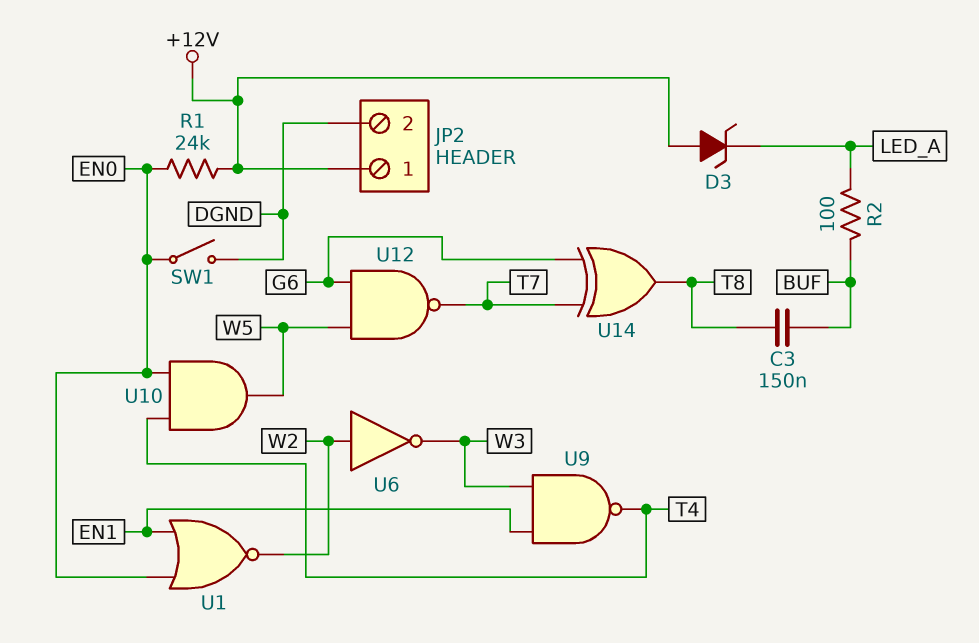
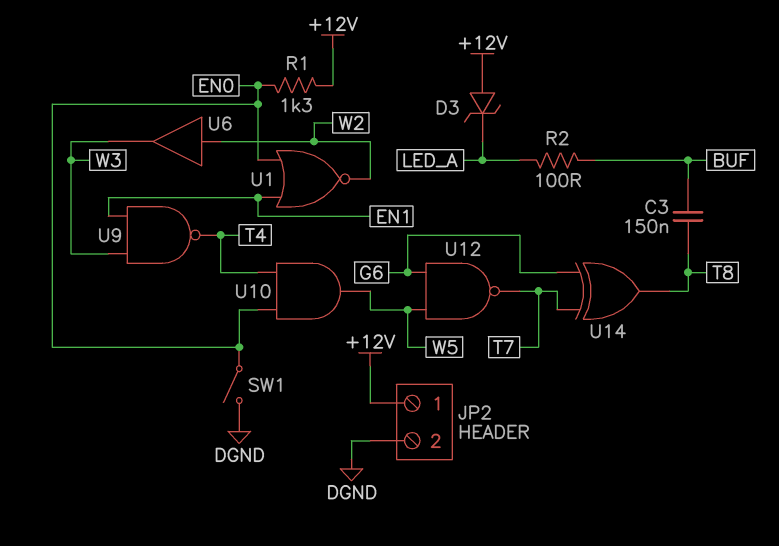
R1: 24k (+12V, EN0) -> 1.3k (+12V, EN0)
U6: NOT (in W2, out W3) -> buffer (in W2, out W3)

